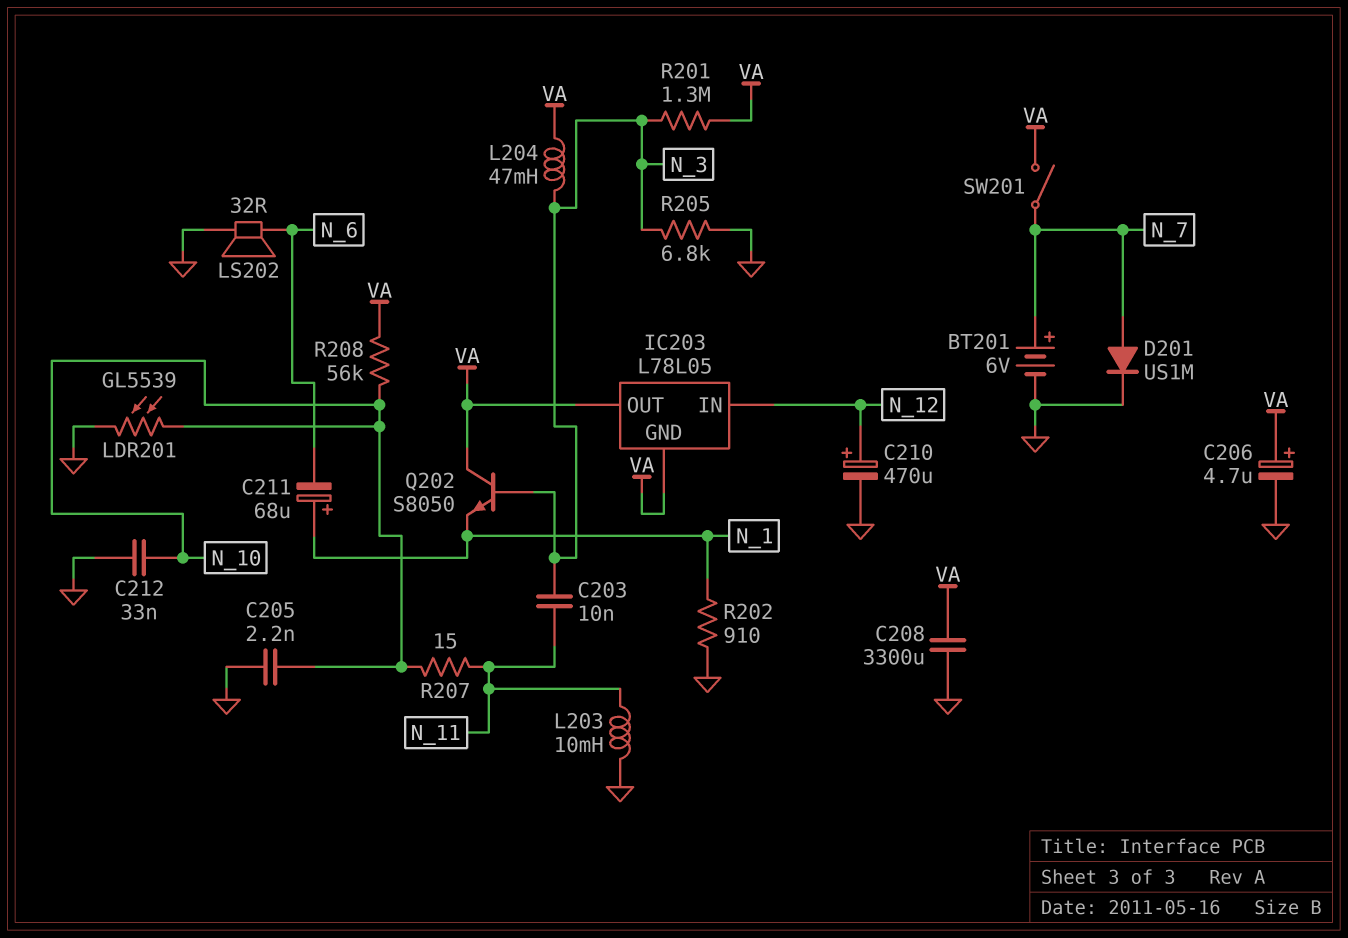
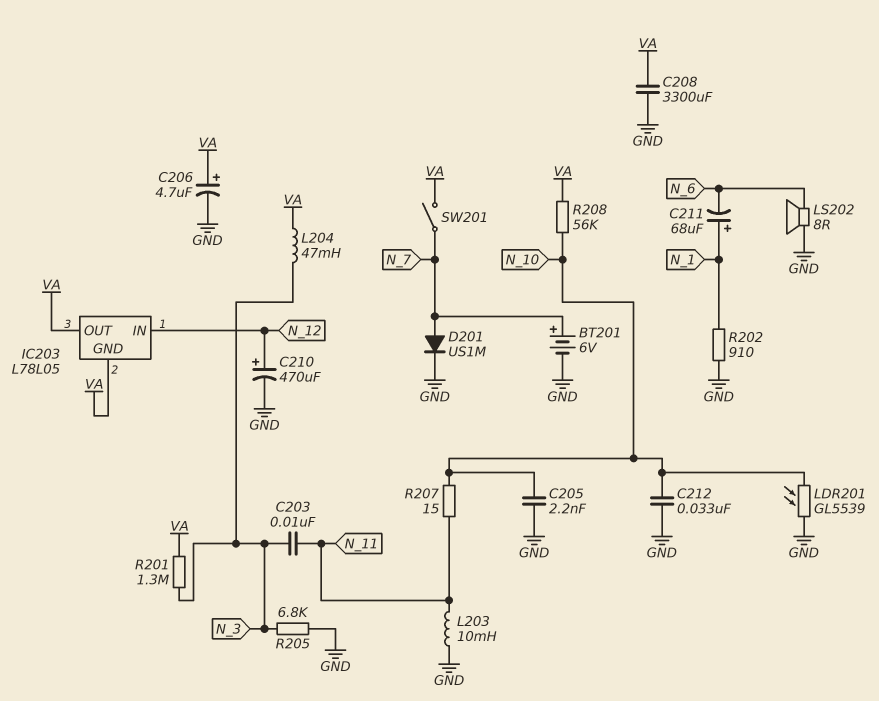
LS202: speaker 32R (GND, N_6) -> speaker 8R (GND, N_6)
Q202: NPN S8050 (B N_3, C VA, E N_1) -> none

